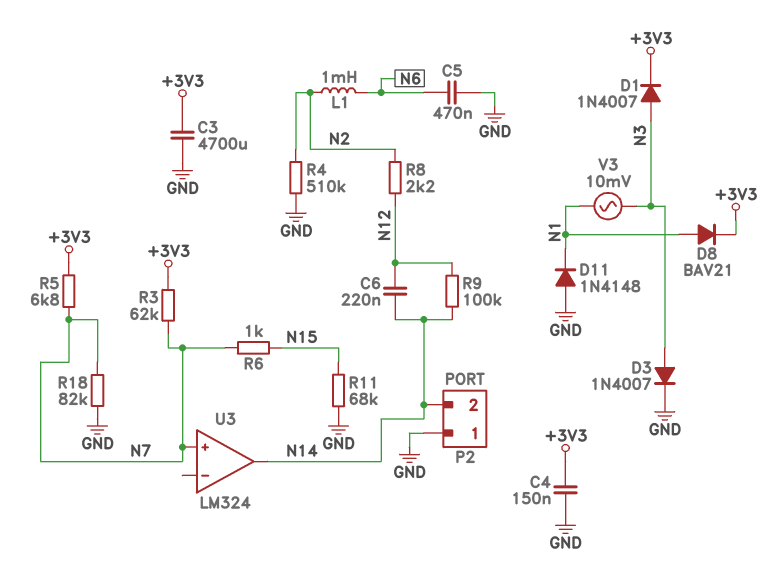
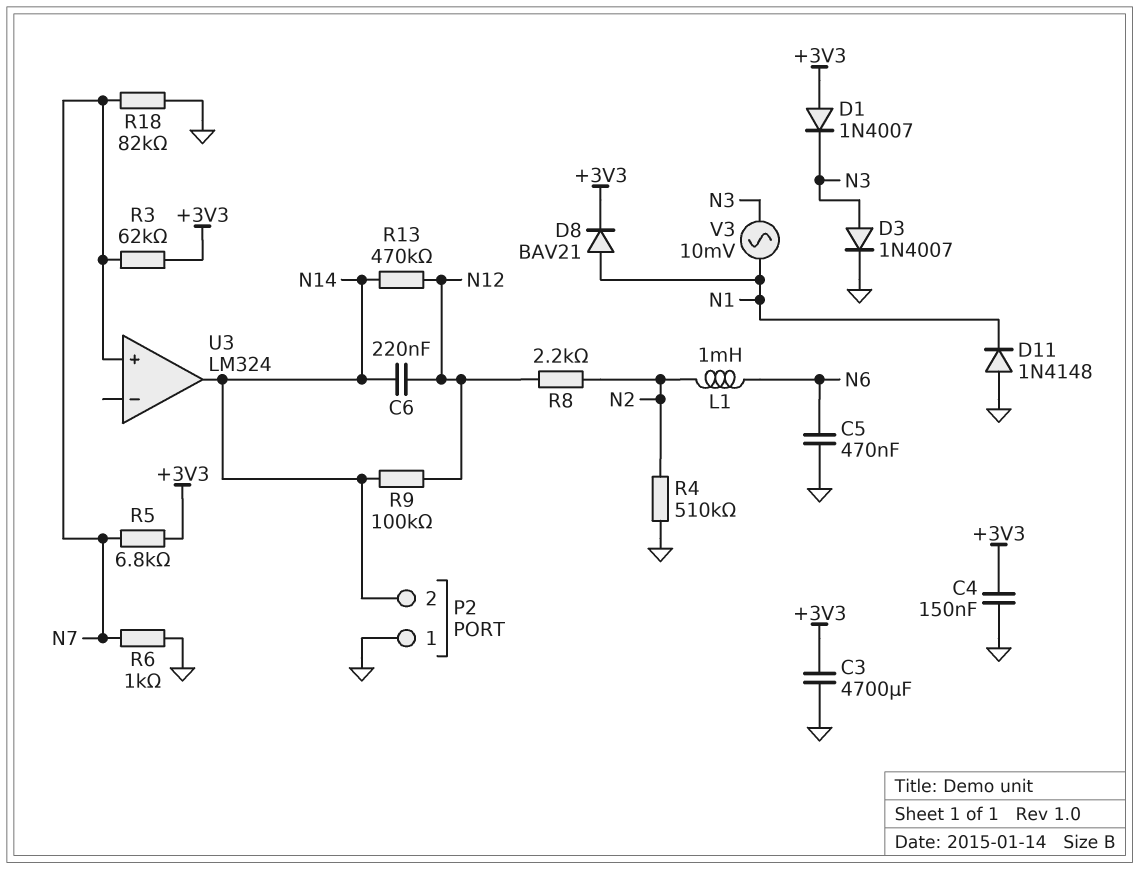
D1: diode 1N4007 (A N3, K +3V3) -> diode 1N4007 (A +3V3, K N3)
R6: 1k (N7, N15) -> 1k (GND, N7)
R11: 68k (GND, N15) -> none
R13: none -> 470k (N12, N14)

